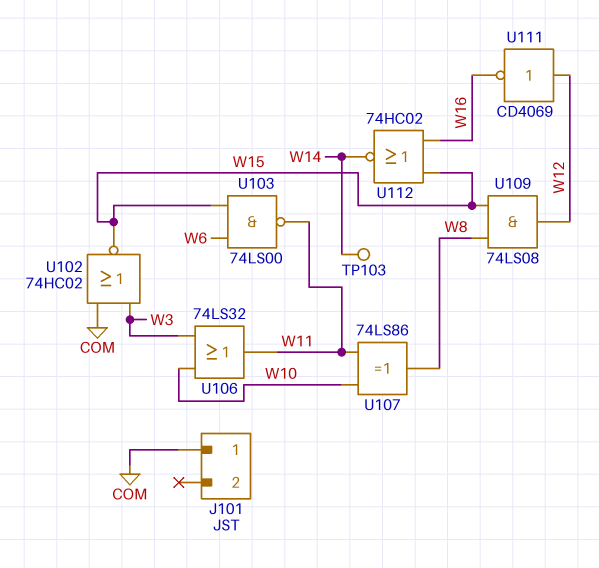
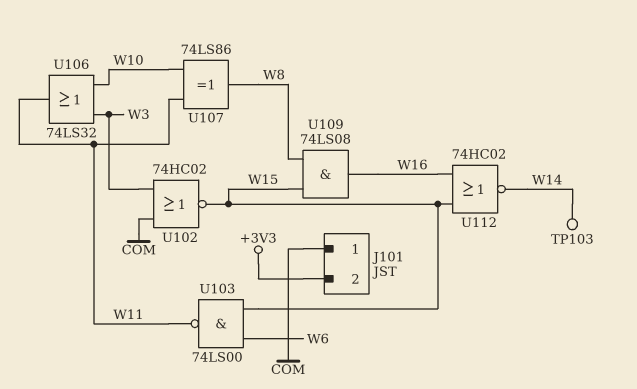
J101 pin 2: none -> +3V3
U109: AND 74LS08 (in W8, in W15, out W12) -> AND 74LS08 (in W8, in W15, out W16)
U111: NOT CD4069 (in W12, out W16) -> none

